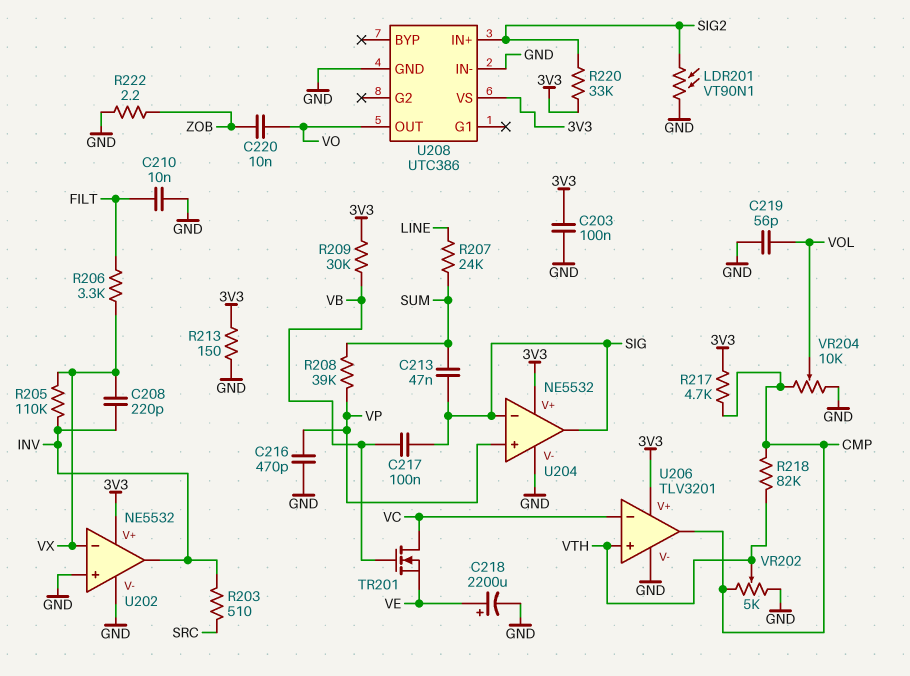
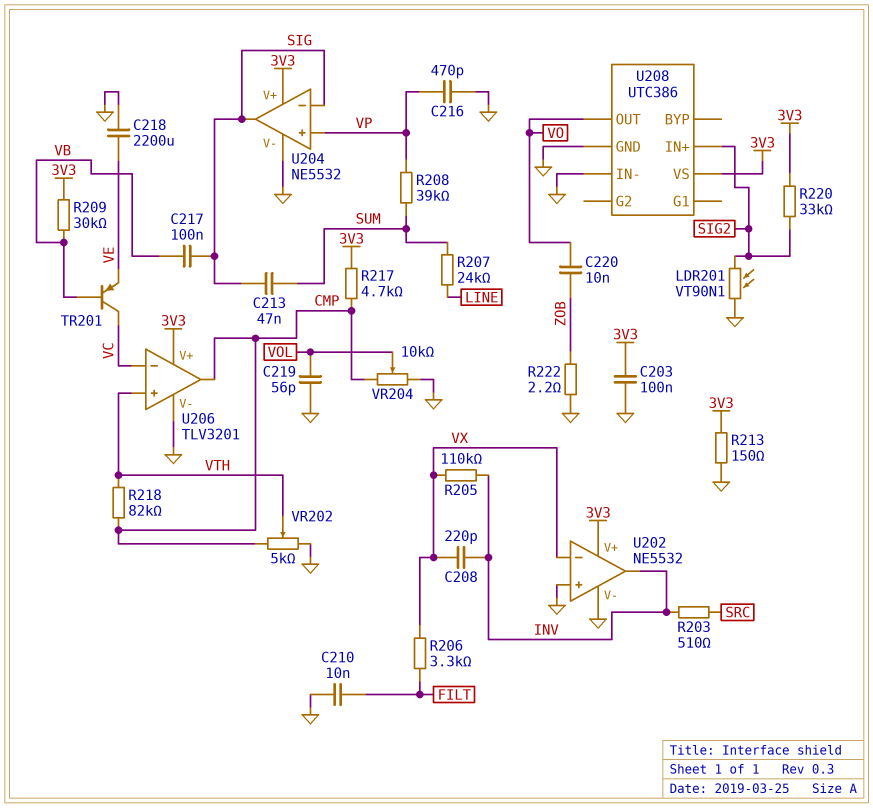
C218: 2200uF (plus VE, minus GND) -> 2200uF (GND, VE)
TR201: NMOS (G VB, D VC, S VE) -> PNP (B VB, C VC, E VE)

